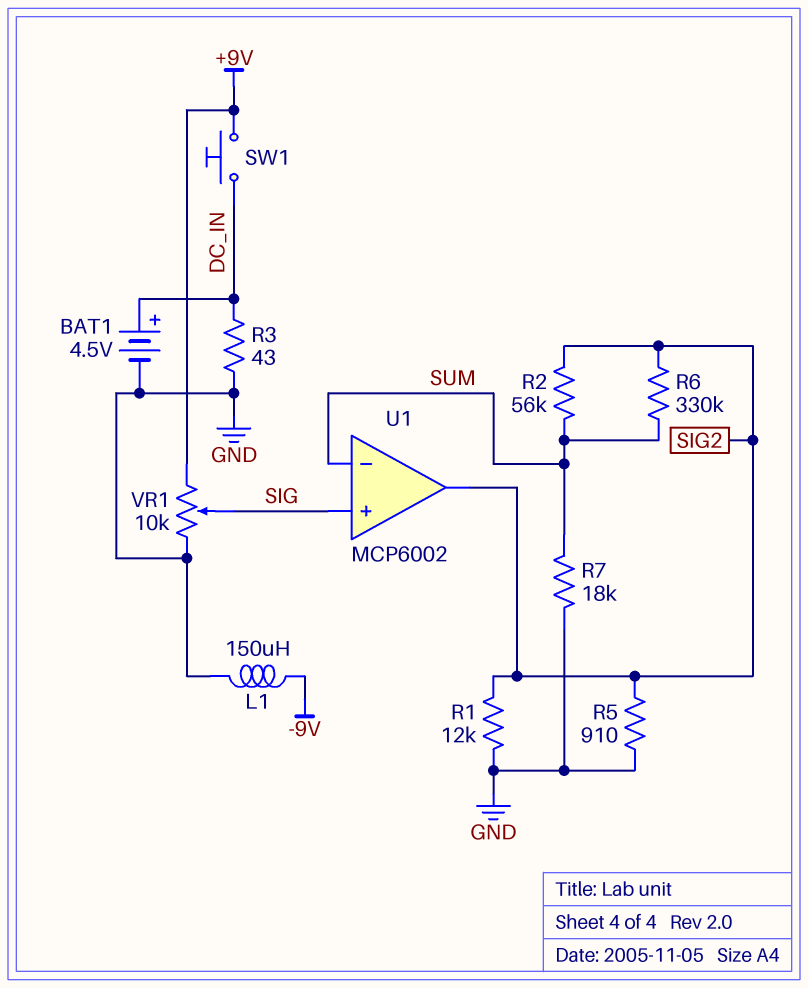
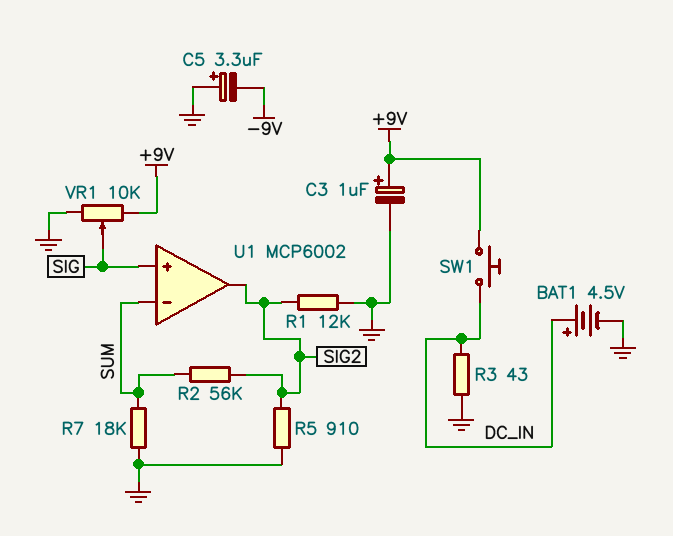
C3: none -> 1uF (plus +9V, minus GND)
C5: none -> 3.3uF (plus GND, minus -9V)
L1: 150uH (-9V, GND) -> none
R6: 330k (SIG2, SUM) -> none

